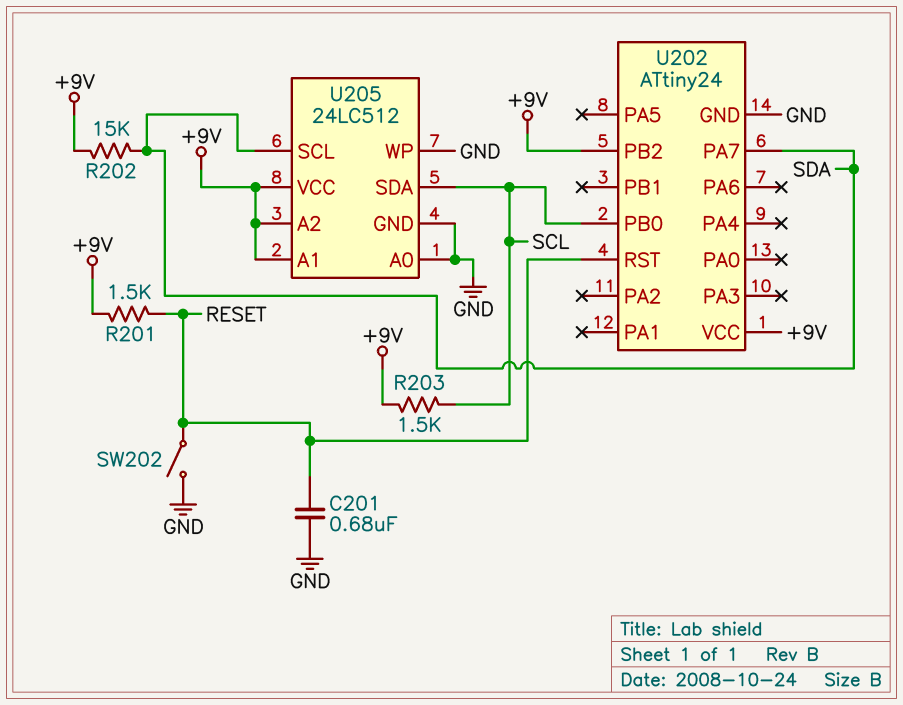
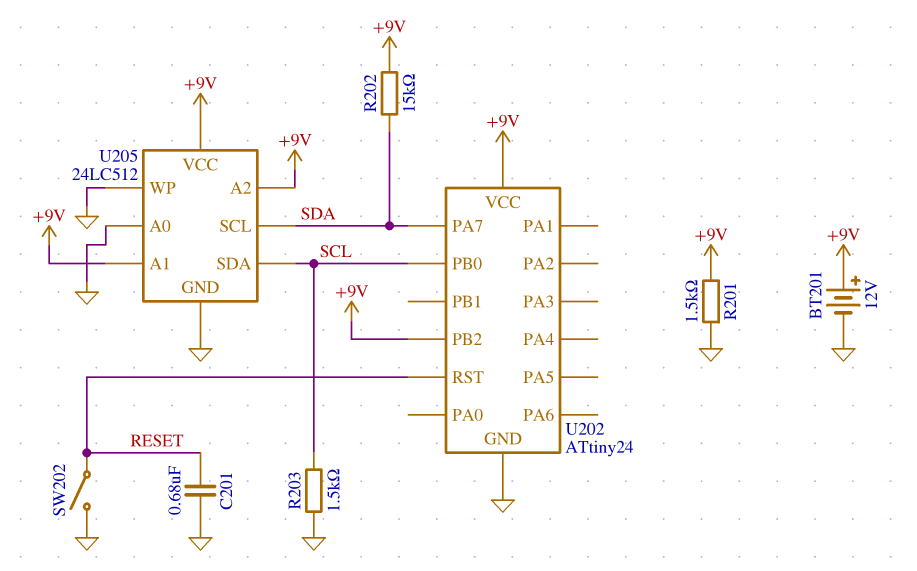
BT201: none -> 12V (plus +9V, minus GND)
R201: 1.5k (+9V, RESET) -> 1.5k (+9V, GND)
R203: 1.5k (+9V, SCL) -> 1.5k (GND, SCL)

